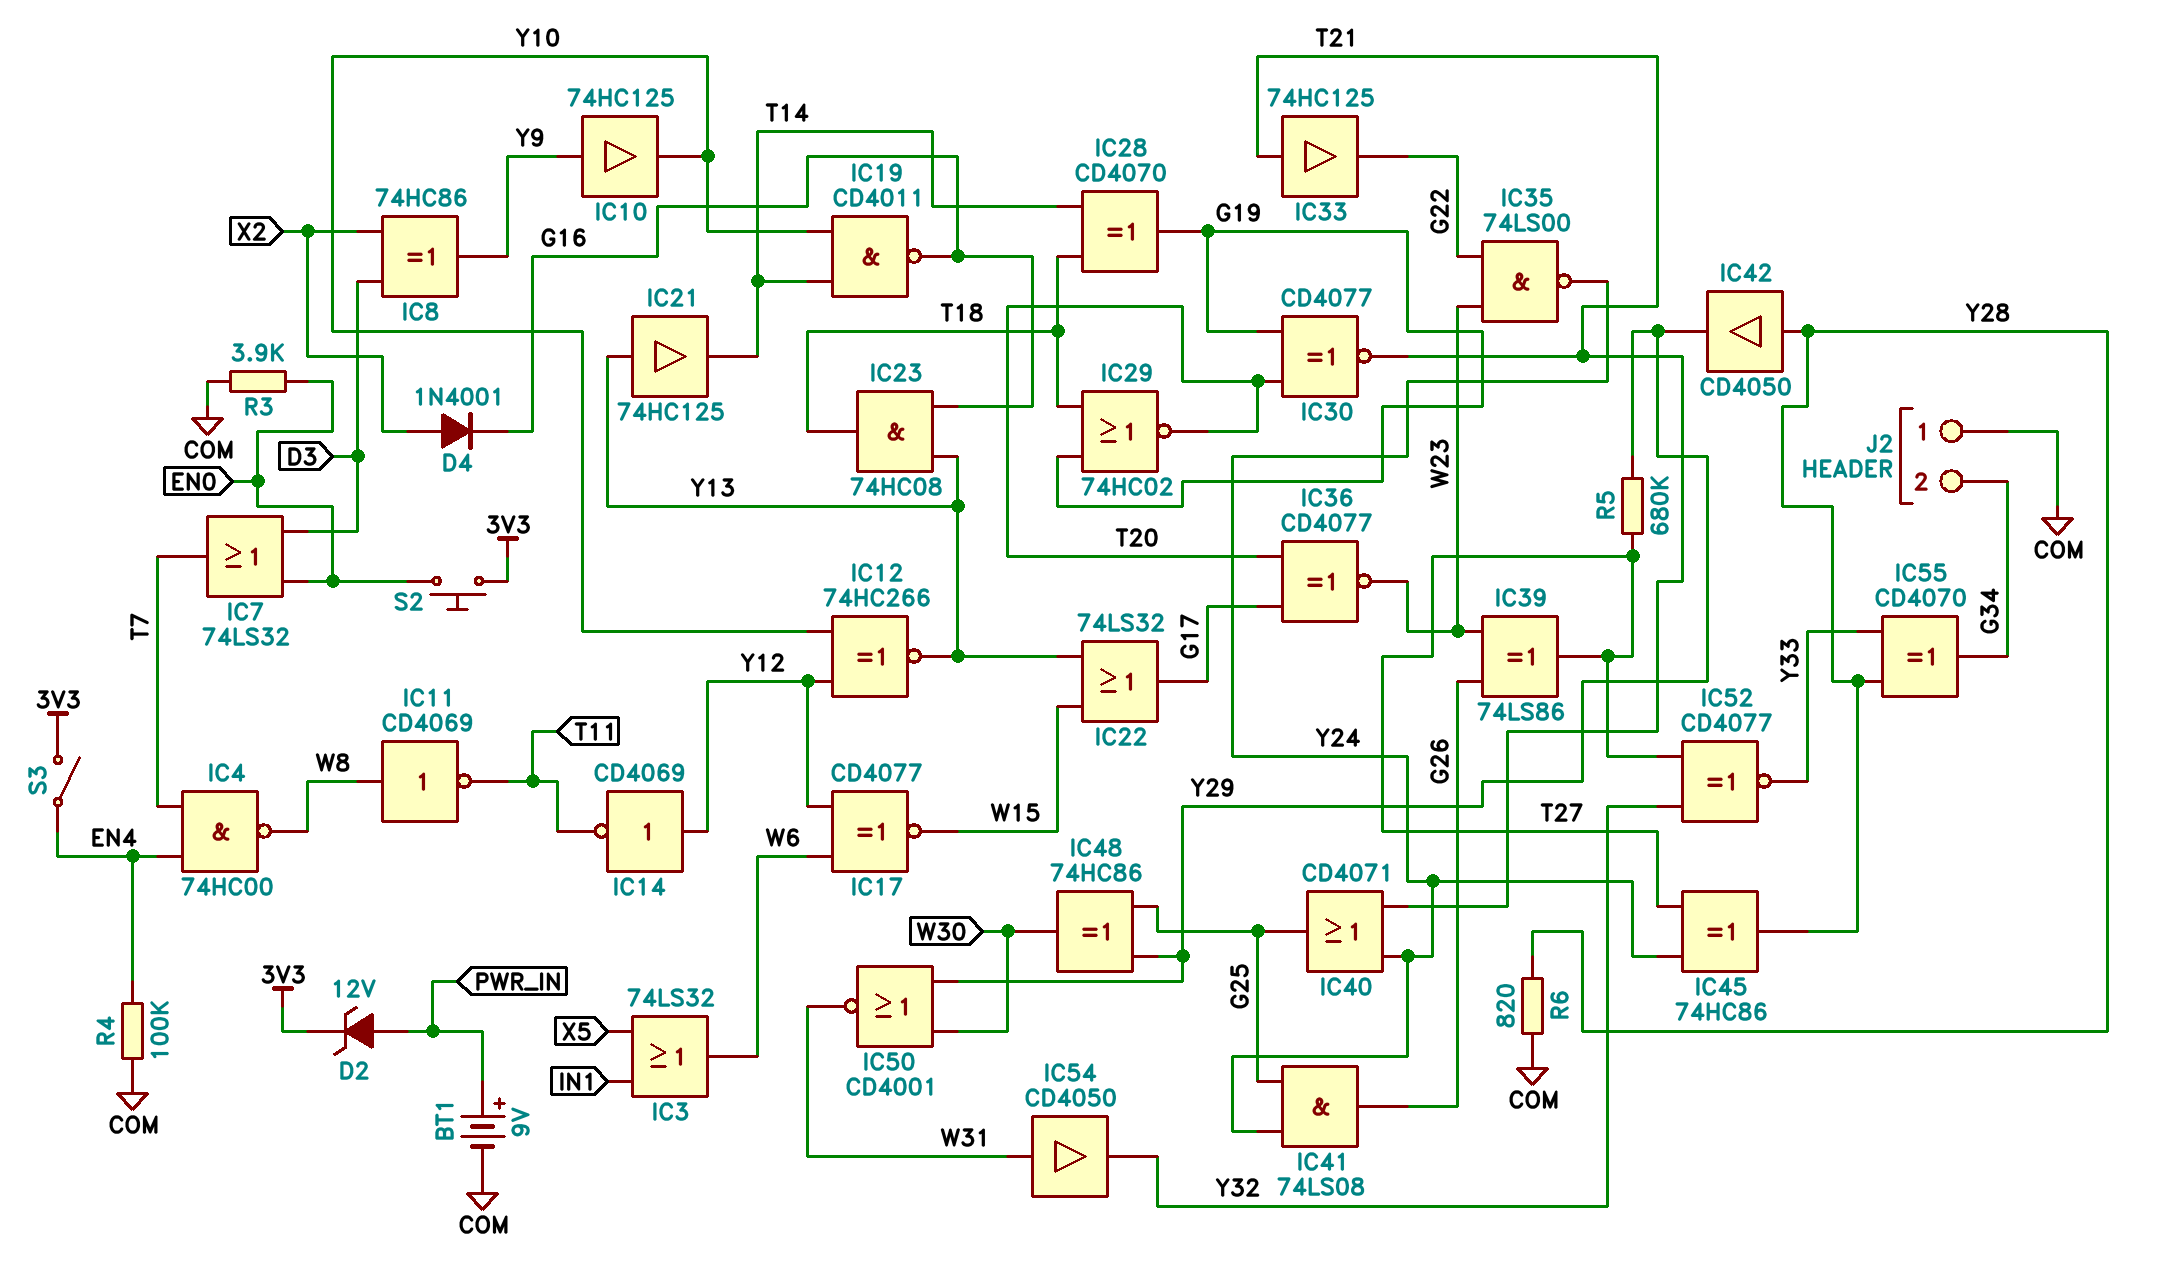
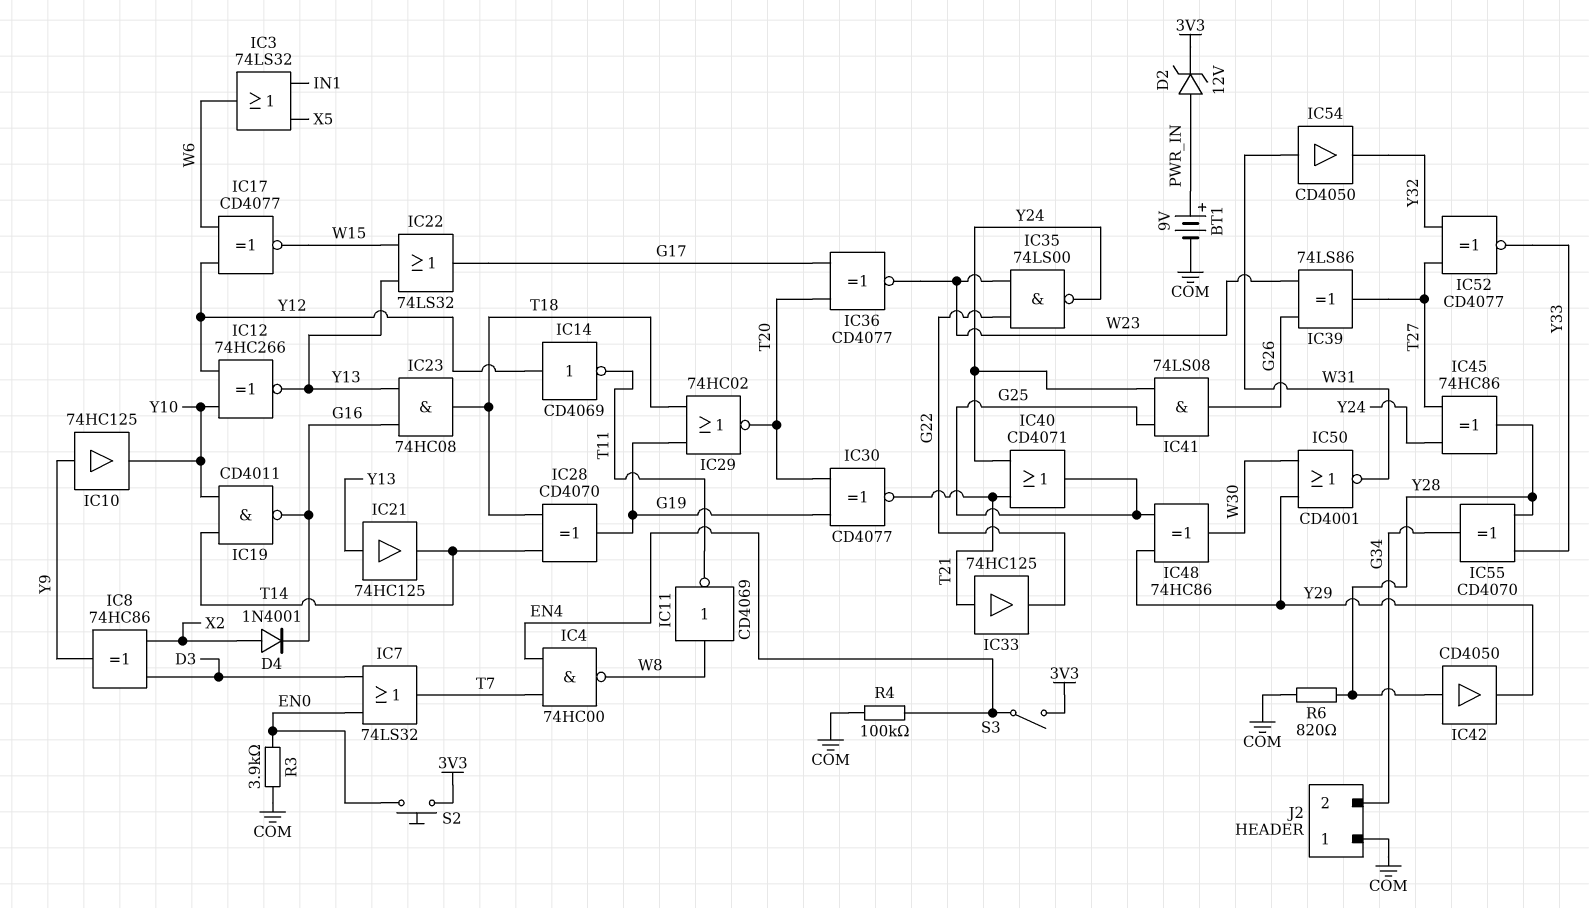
R5: 680k (T27, Y29) -> none

